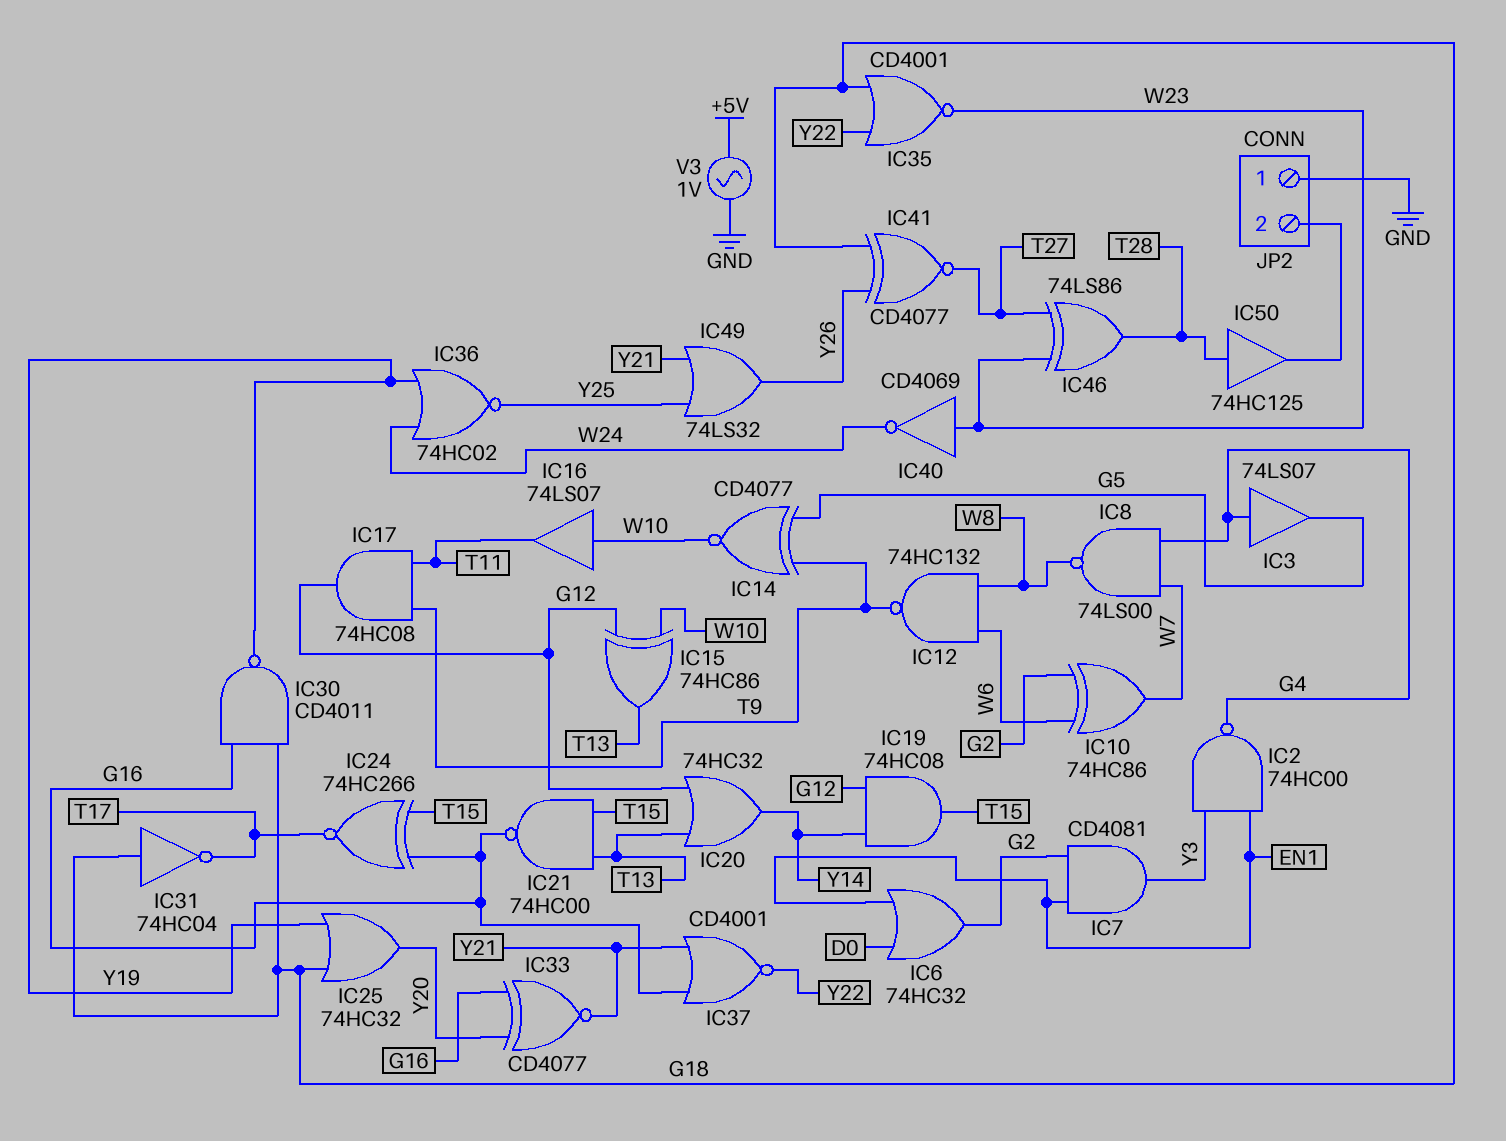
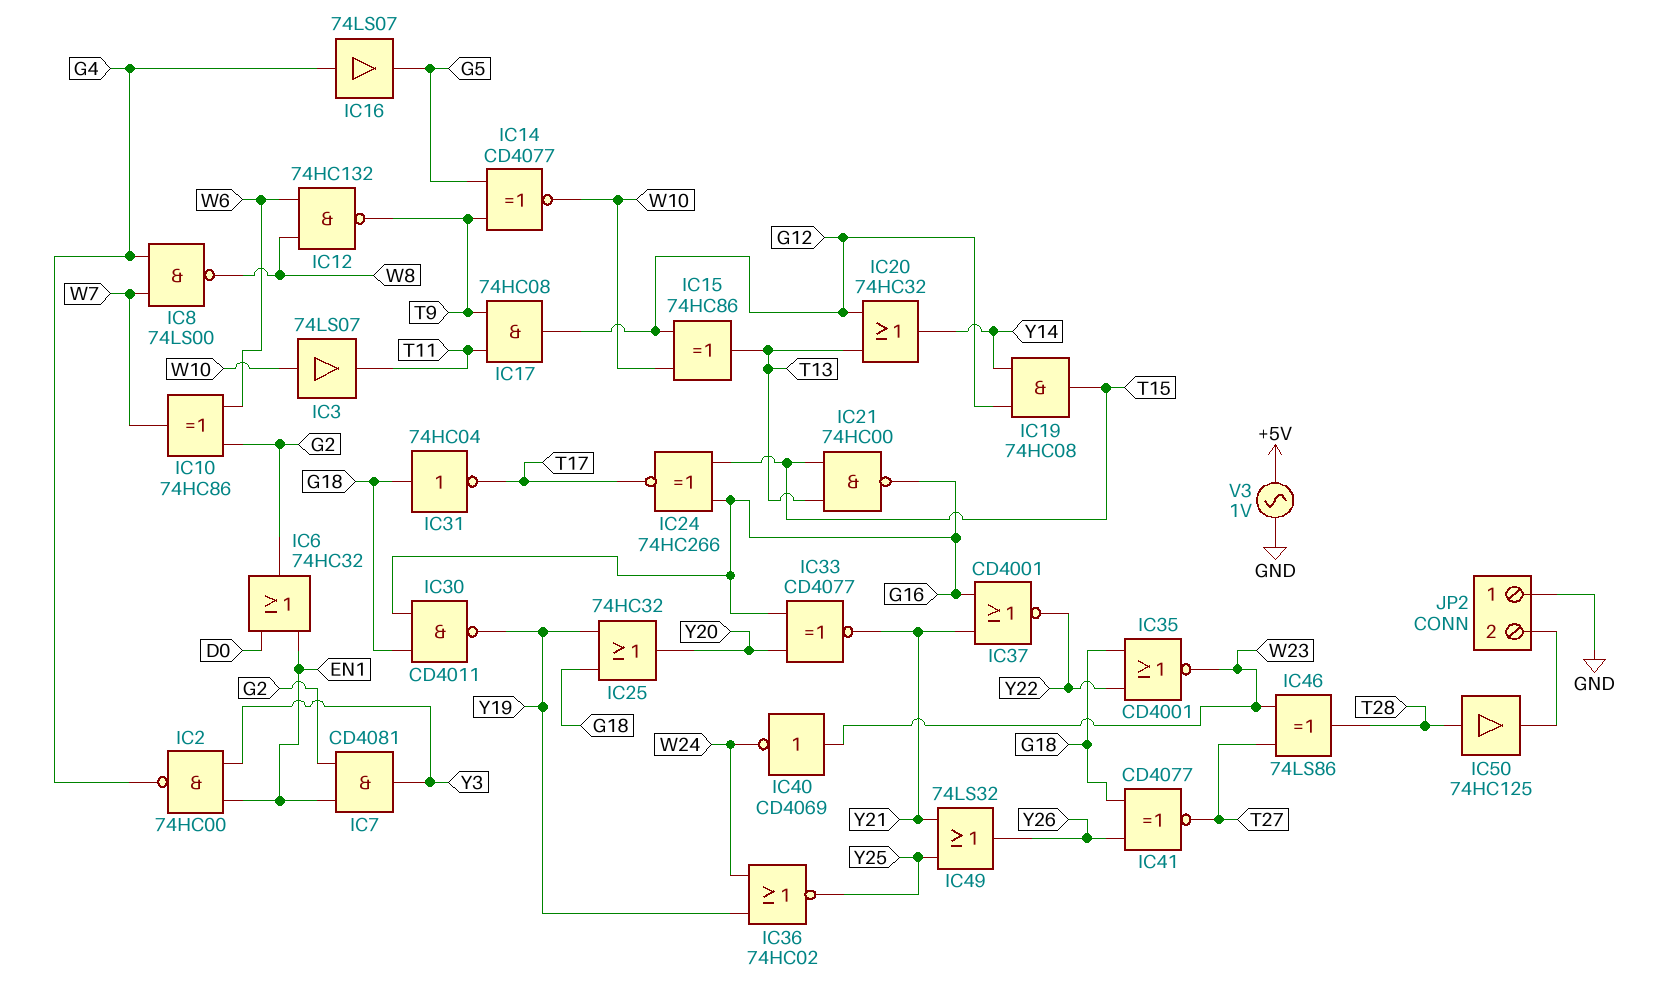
IC3: buffer 74LS07 (in G4, out G5) -> buffer 74LS07 (in W10, out T11)
IC16: buffer 74LS07 (in W10, out T11) -> buffer 74LS07 (in G4, out G5)

